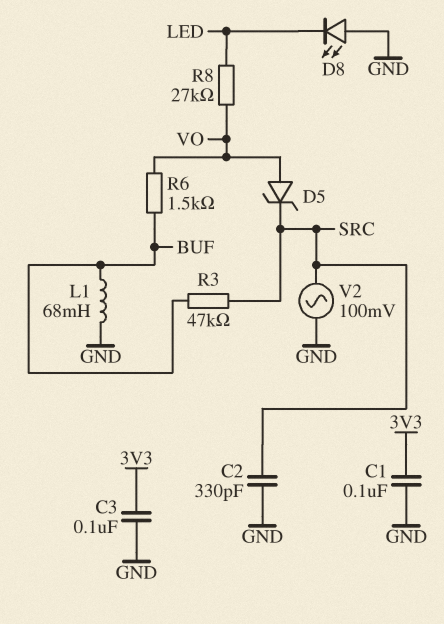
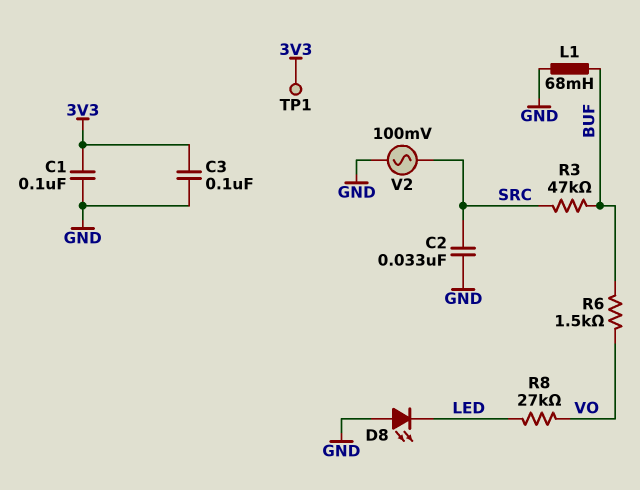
C2: 330pF (GND, SRC) -> 33nF (GND, SRC)
D5: zener (A VO, K SRC) -> none
TP1: none -> test point (3V3)

